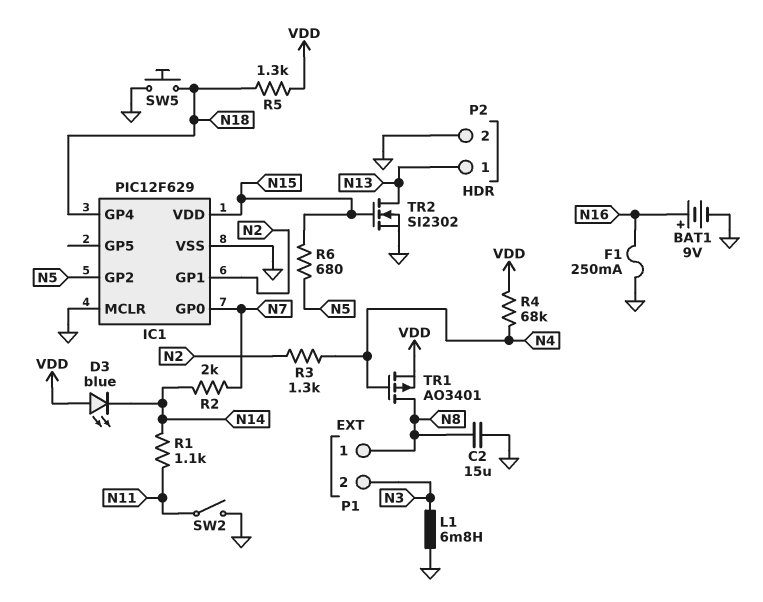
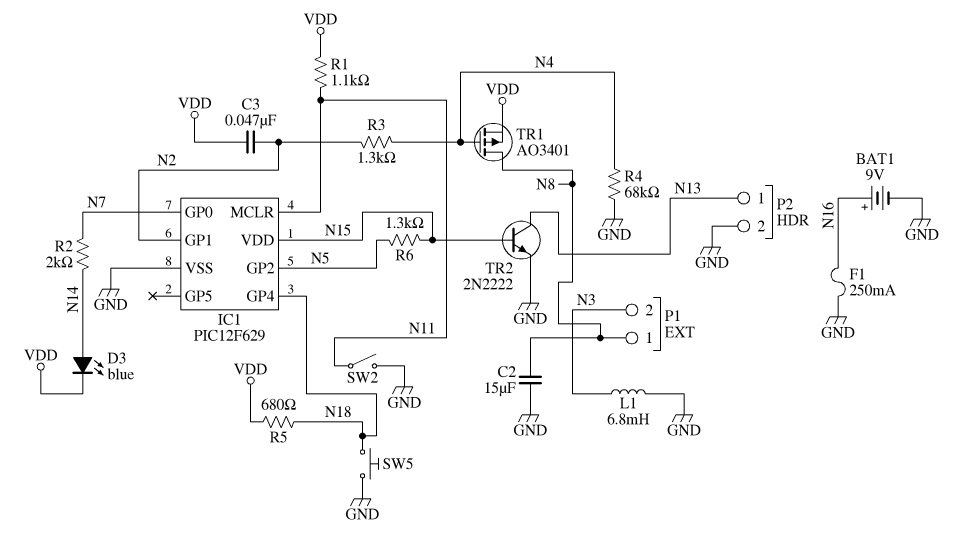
C3: none -> 47nF (N2, VDD)
D3: LED blue (A VDD, K N14) -> LED blue (A N14, K VDD)
IC1 pin MCLR: GND -> N11
R1: 1.1k (N11, N14) -> 1.1k (N11, VDD)
R4: 68k (N4, VDD) -> 68k (GND, N4)
R5: 1.3k (N18, VDD) -> 680 (N18, VDD)
R6: 680 (N5, N15) -> 1.3k (N5, N15)
TR2: NMOS SI2302 (G N15, D N13, S GND) -> NPN 2N2222 (B N15, C N13, E GND)

